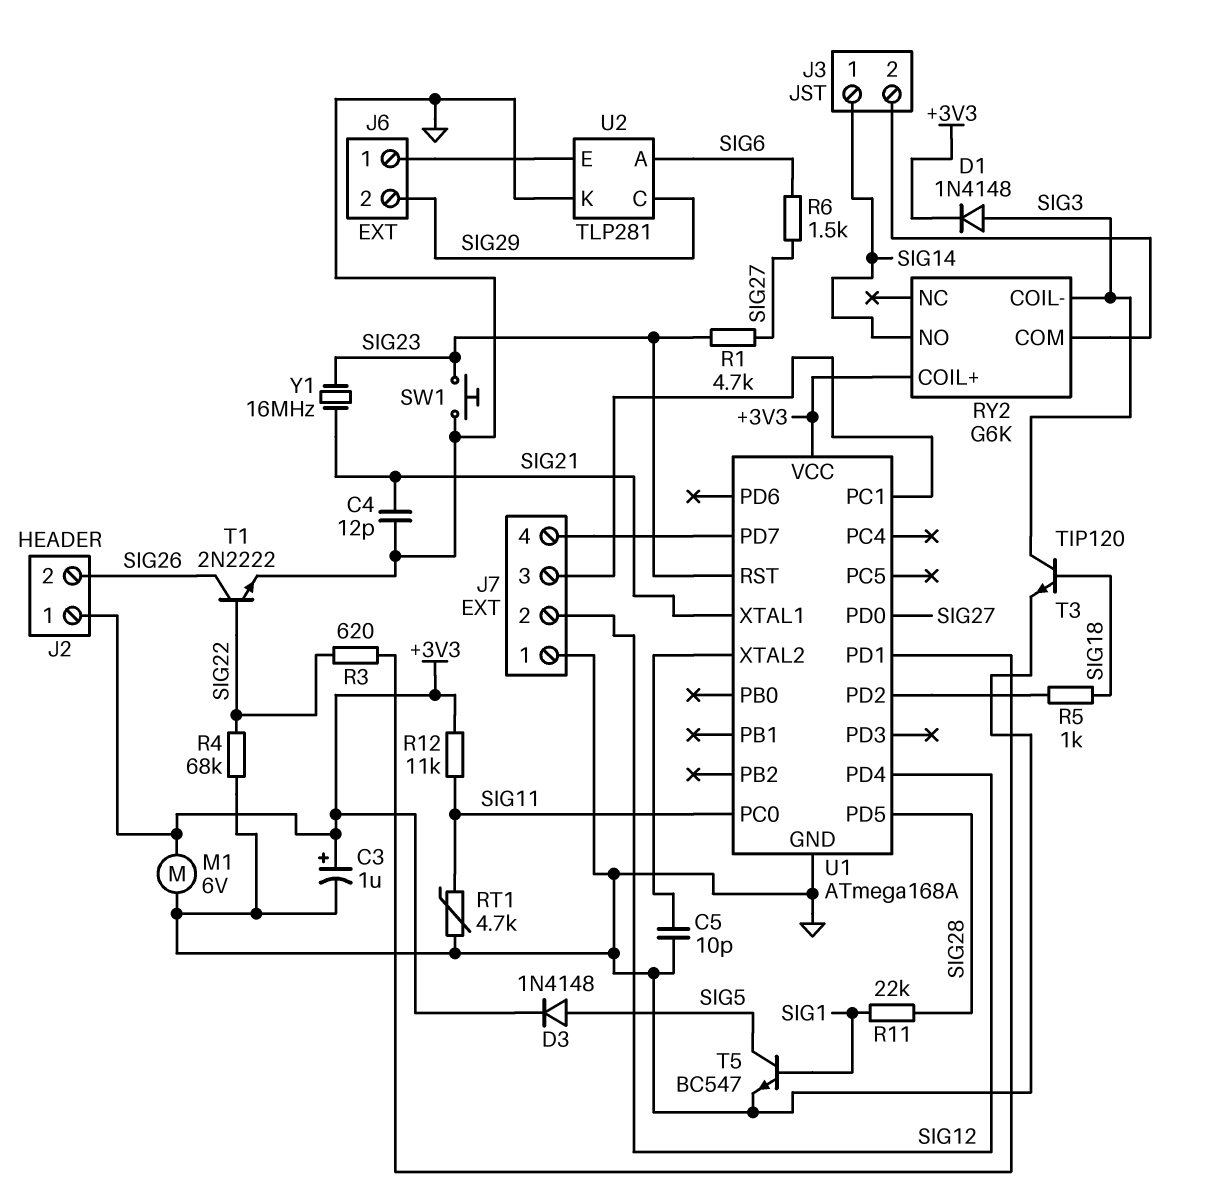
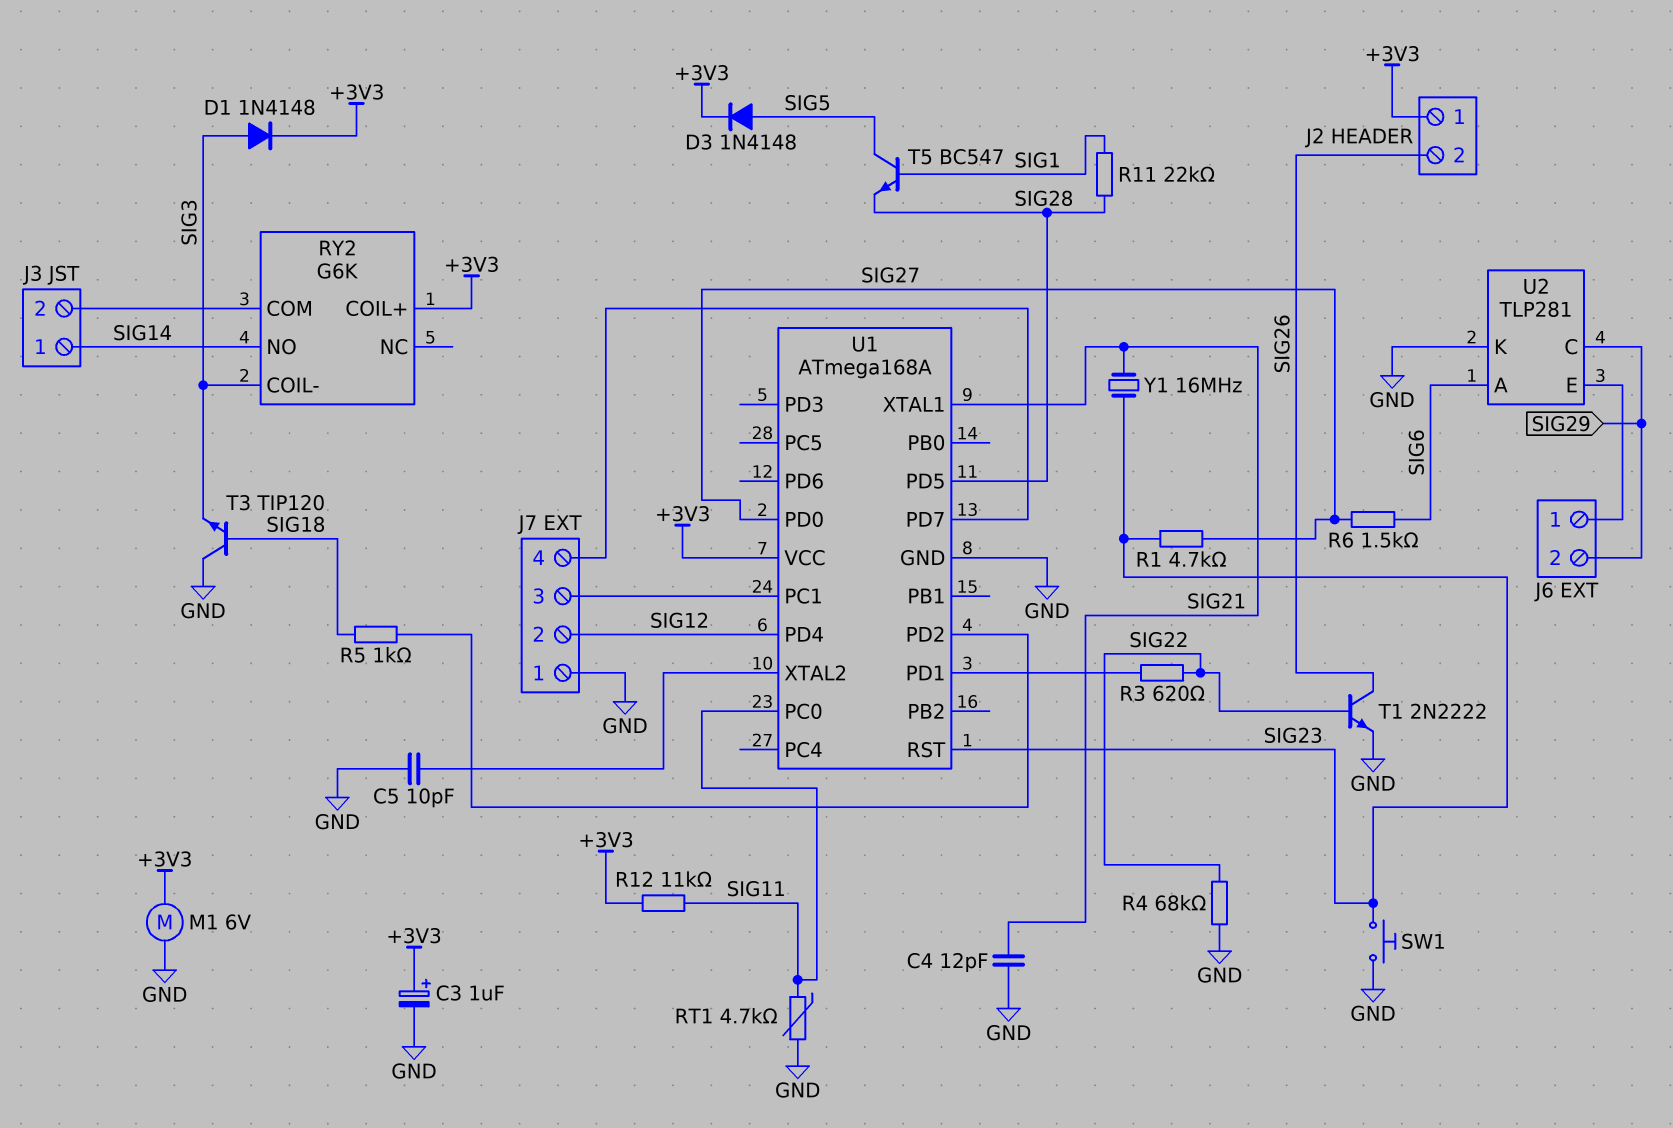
T3: NPN TIP120 (B SIG18, C SIG3, E GND) -> NPN TIP120 (B SIG18, C GND, E SIG3)
T5: NPN BC547 (B SIG1, C SIG5, E GND) -> NPN BC547 (B SIG1, C SIG5, E SIG28)

